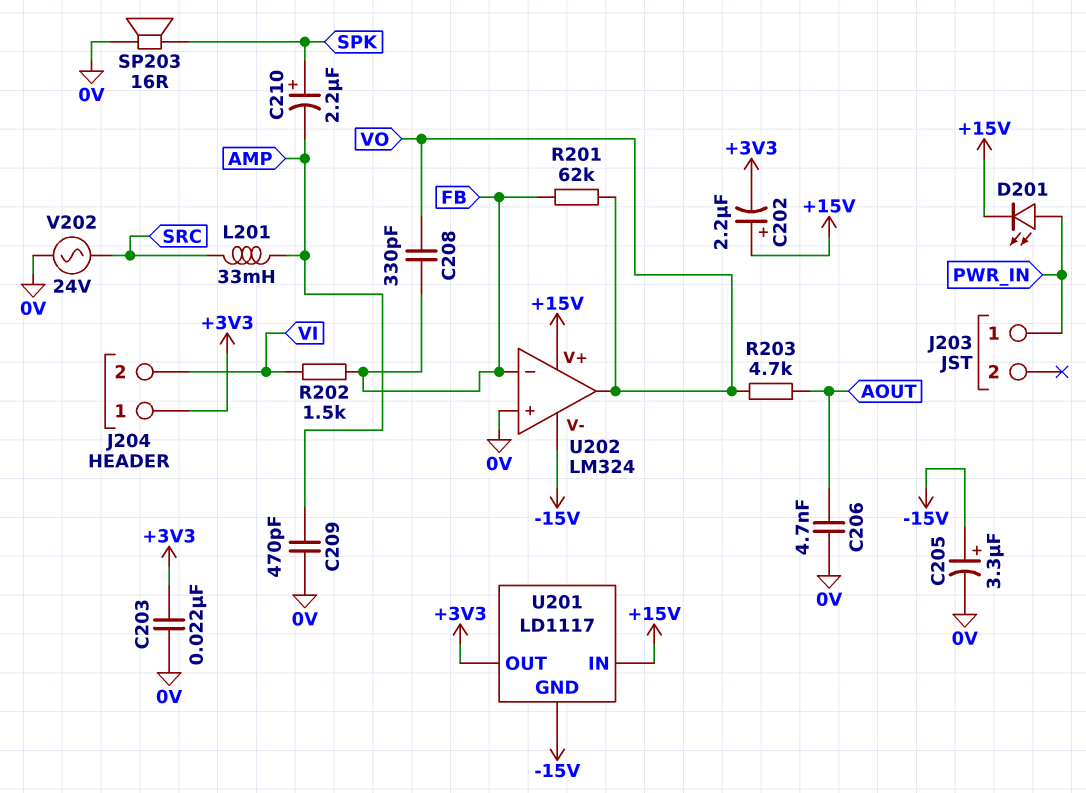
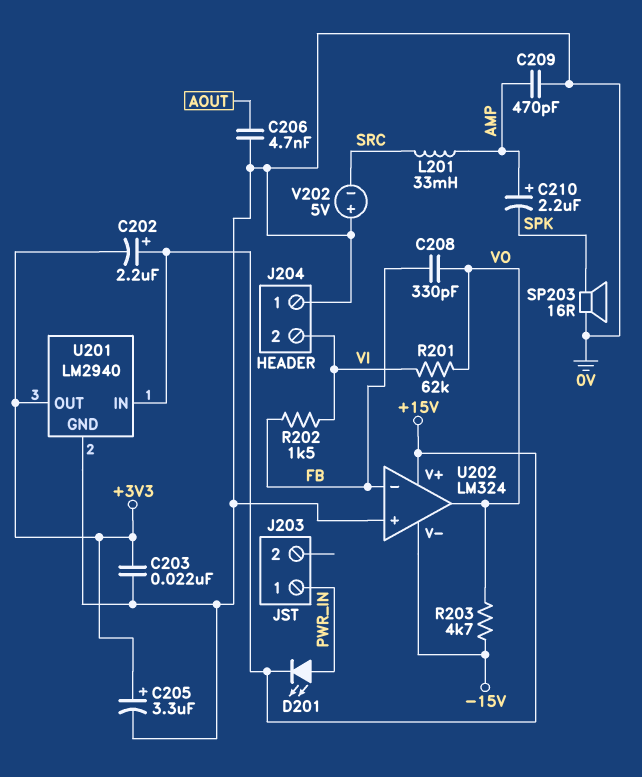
C205: 3.3uF (plus -15V, minus 0V) -> 3.3uF (plus +3V3, minus 0V)
C210: 2.2uF (plus SPK, minus AMP) -> 2.2uF (plus AMP, minus SPK)
J204 pin 1: +3V3 -> 0V
R201: 62k (FB, VO) -> 62k (VI, VO)
R203: 4.7k (AOUT, VO) -> 4.7k (-15V, VO)
U201: LD1117 -> LM2940
U201 pin GND: -15V -> 0V
V202: AC 24V (0V, SRC) -> 5V (plus 0V, minus SRC)

